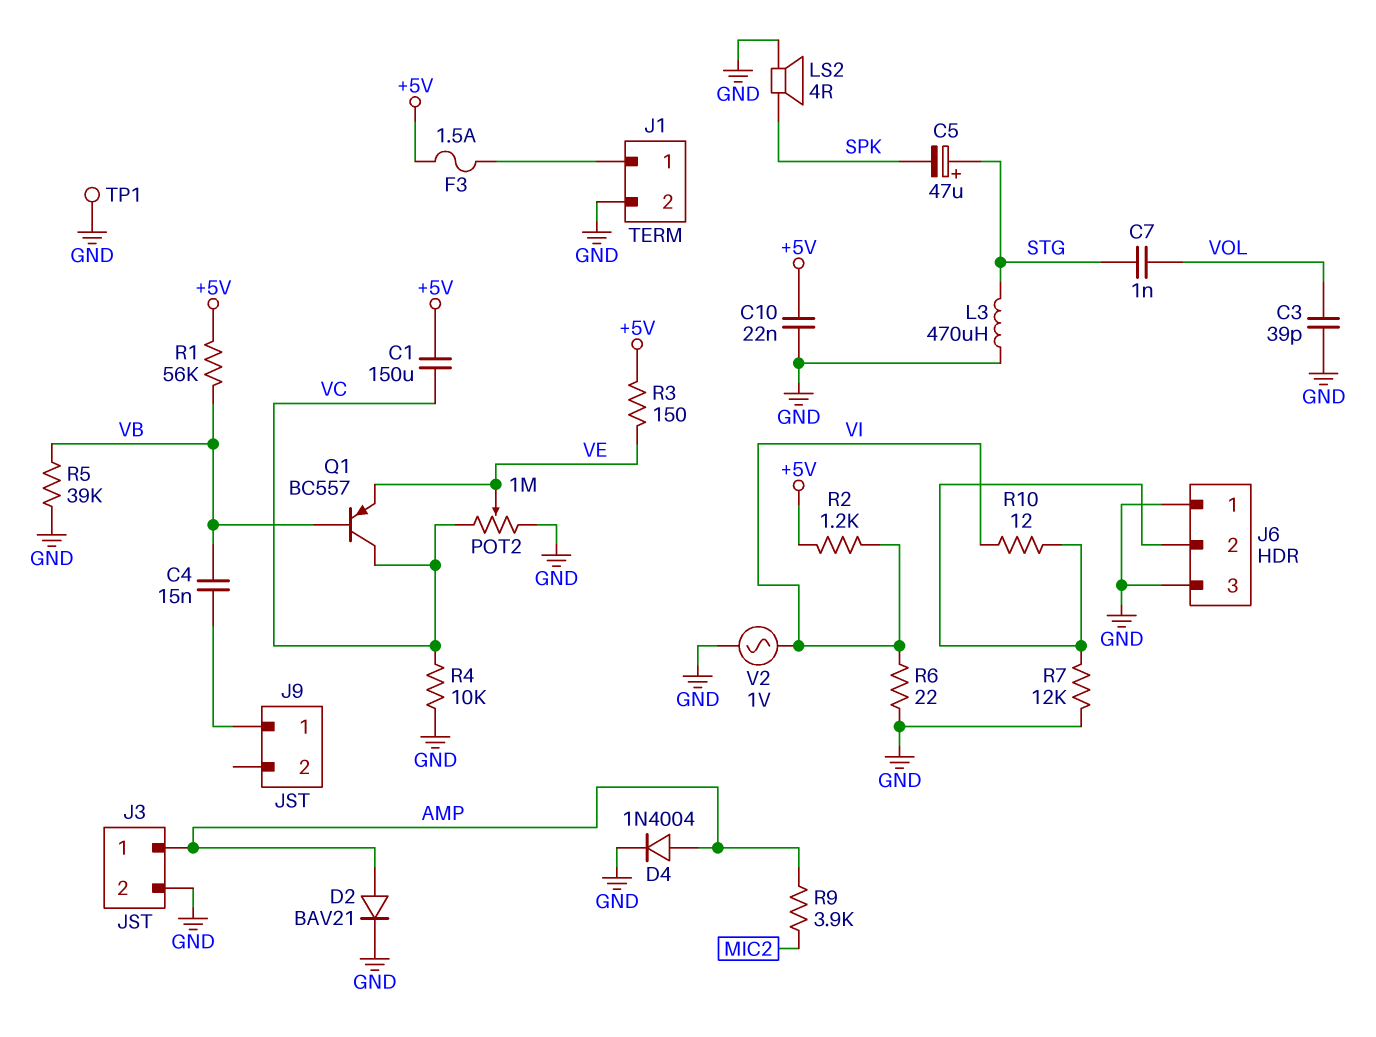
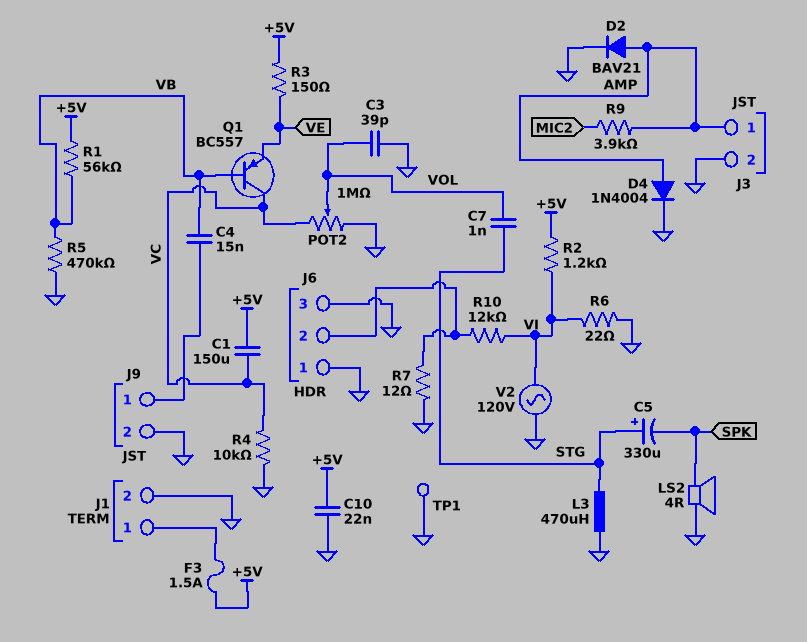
C5: 47uF (plus STG, minus SPK) -> 330uF (plus STG, minus SPK)
J9 pin 2: none -> GND
POT2: 1M (GND, VC, wiper VE) -> 1M (GND, VC, wiper VOL)
R5: 39k (GND, VB) -> 470k (GND, VB)
R7: 12k (GND, J6/2) -> 12 (GND, J6/2)
R10: 12 (J6/2, VI) -> 12k (J6/2, VI)
V2: AC 1V (GND, VI) -> AC 120V (GND, VI)

